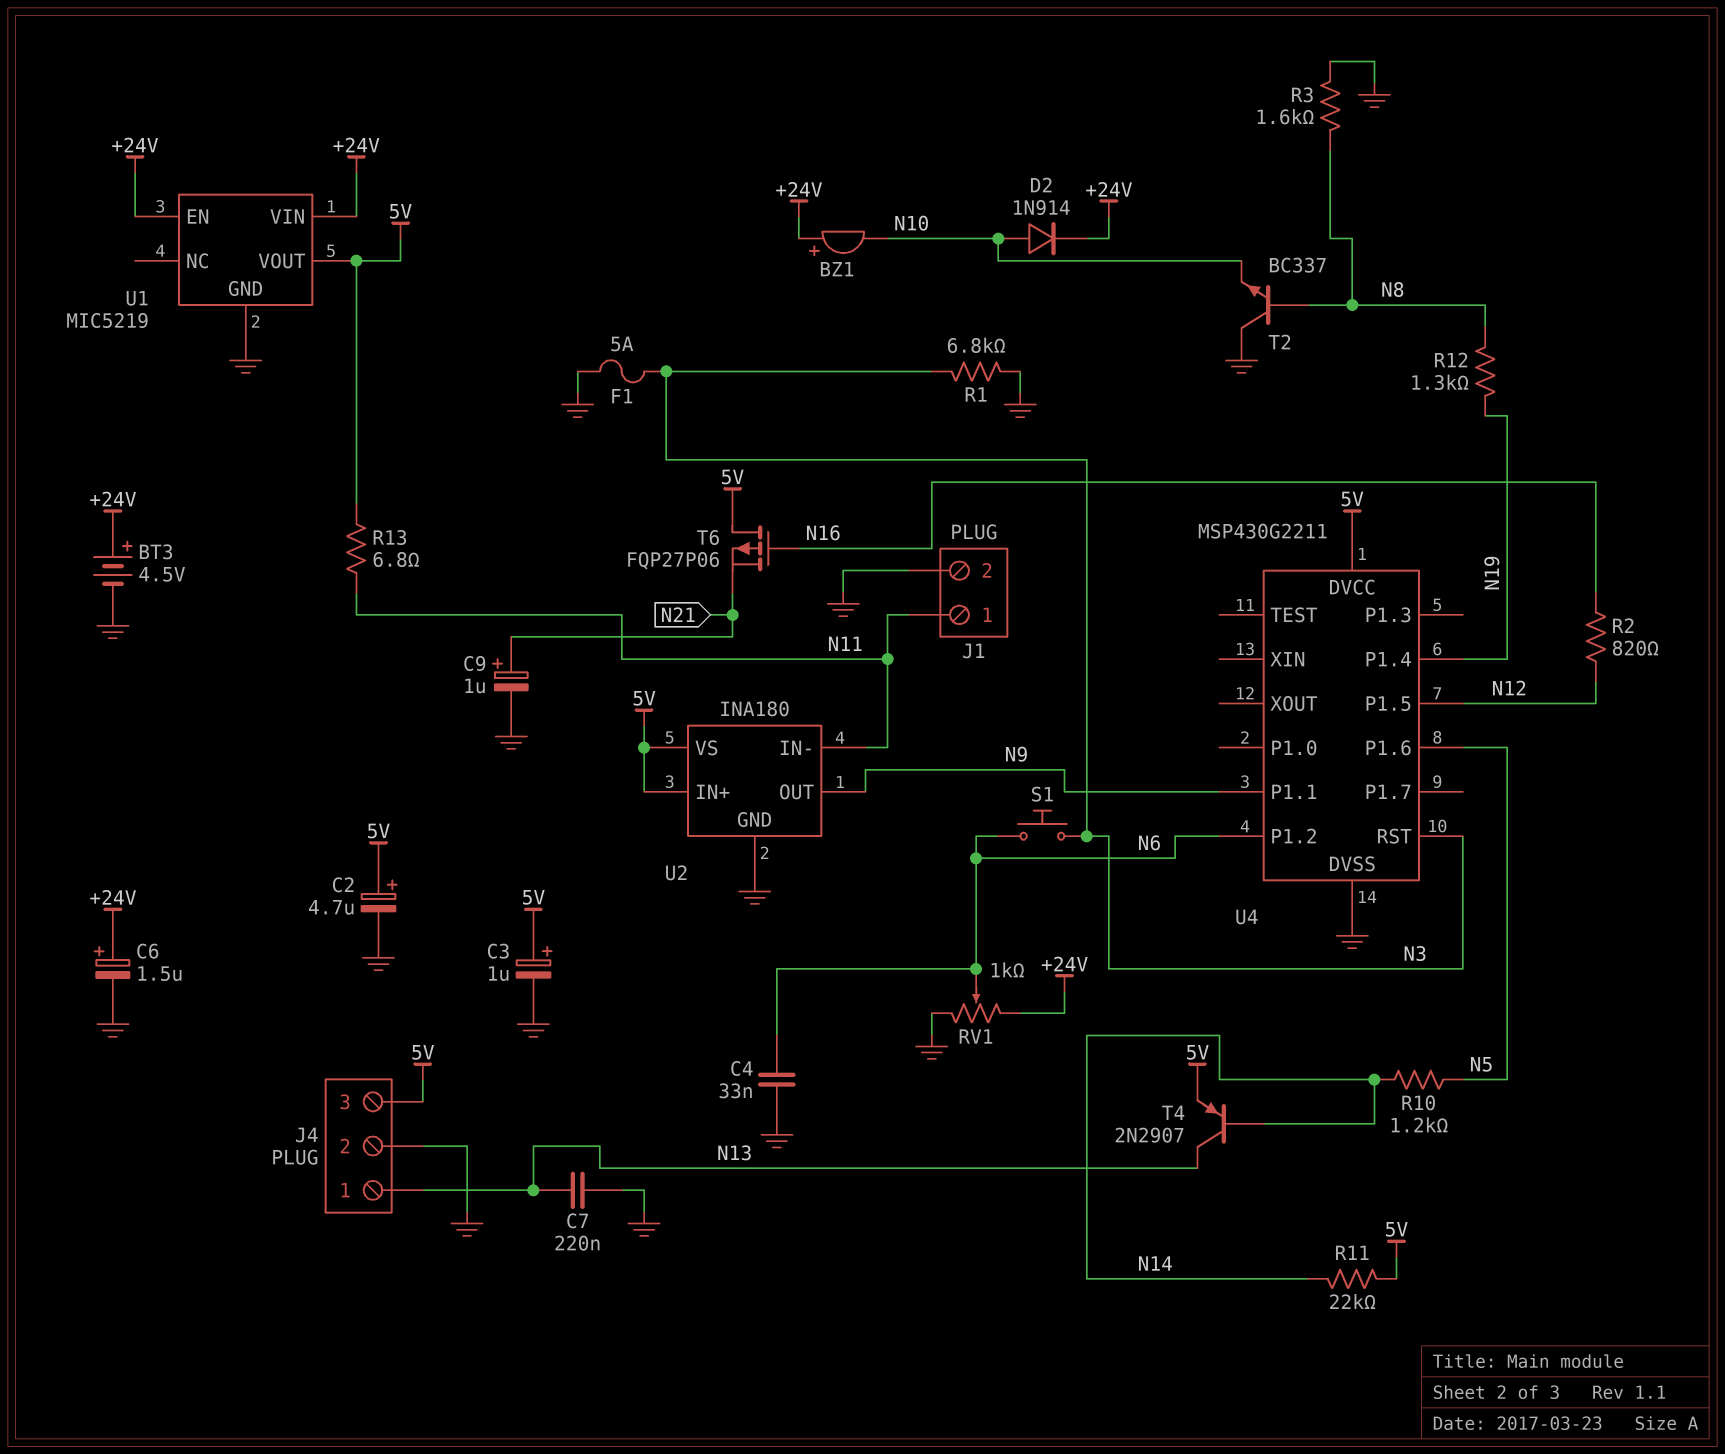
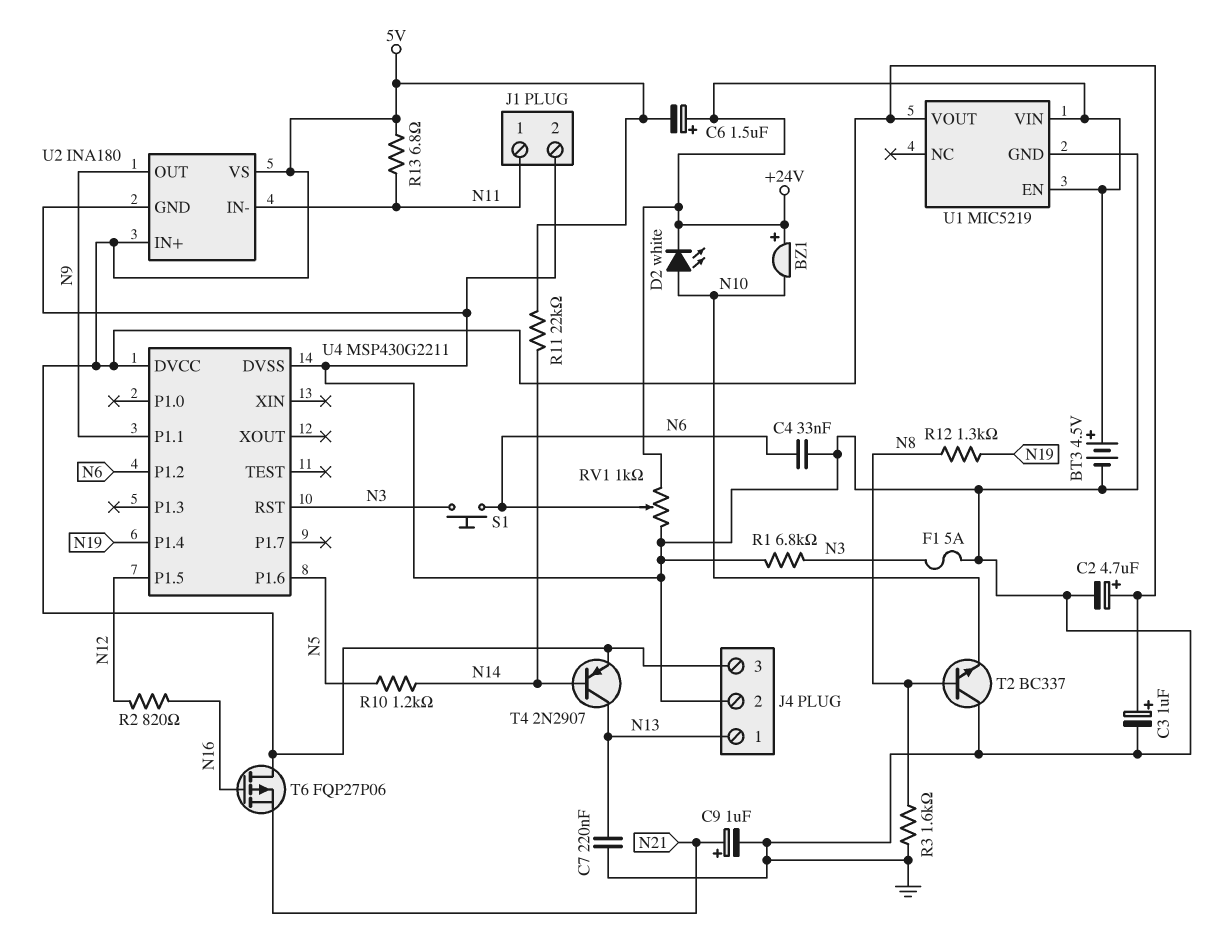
C6: 1.5uF (plus +24V, minus GND) -> 1.5uF (plus +24V, minus 5V)
D2: diode 1N914 (A N10, K +24V) -> LED white (A N10, K +24V)

